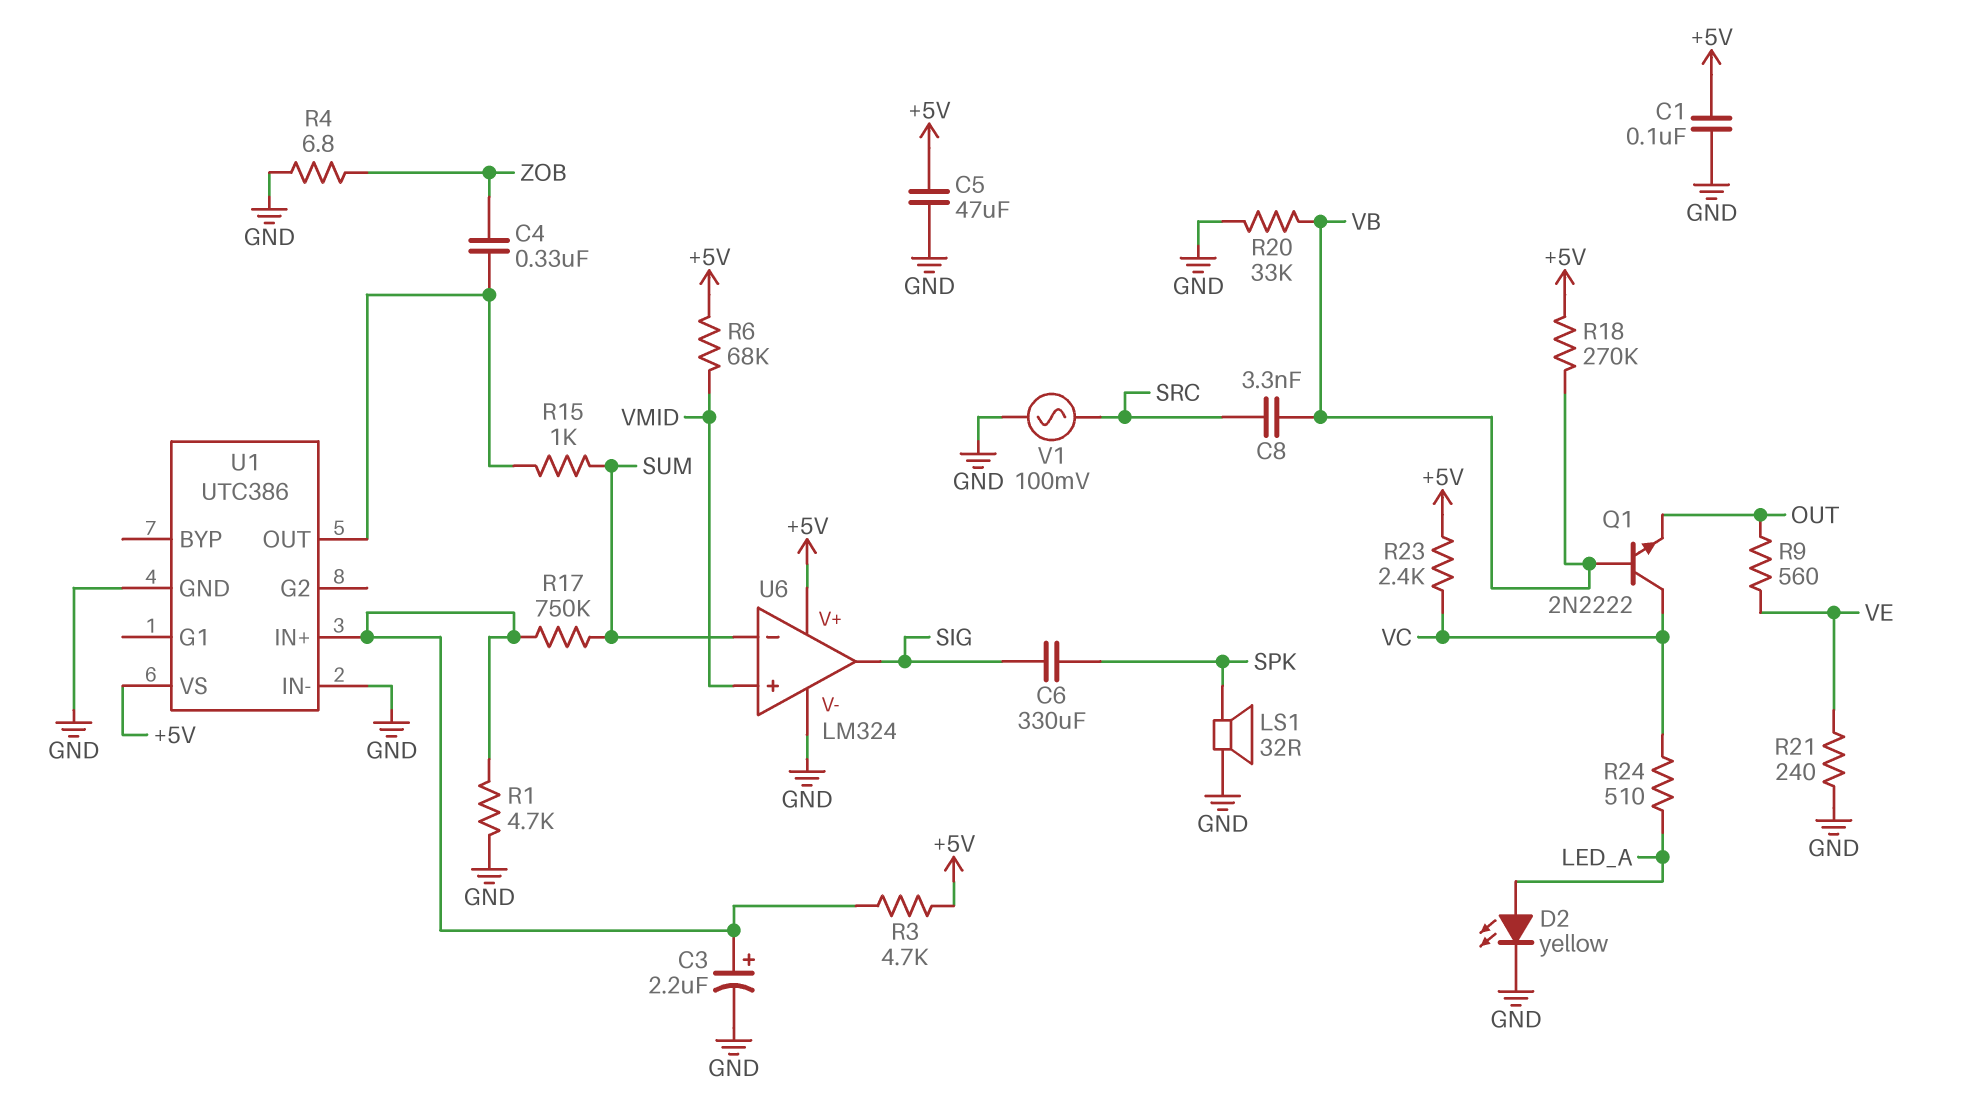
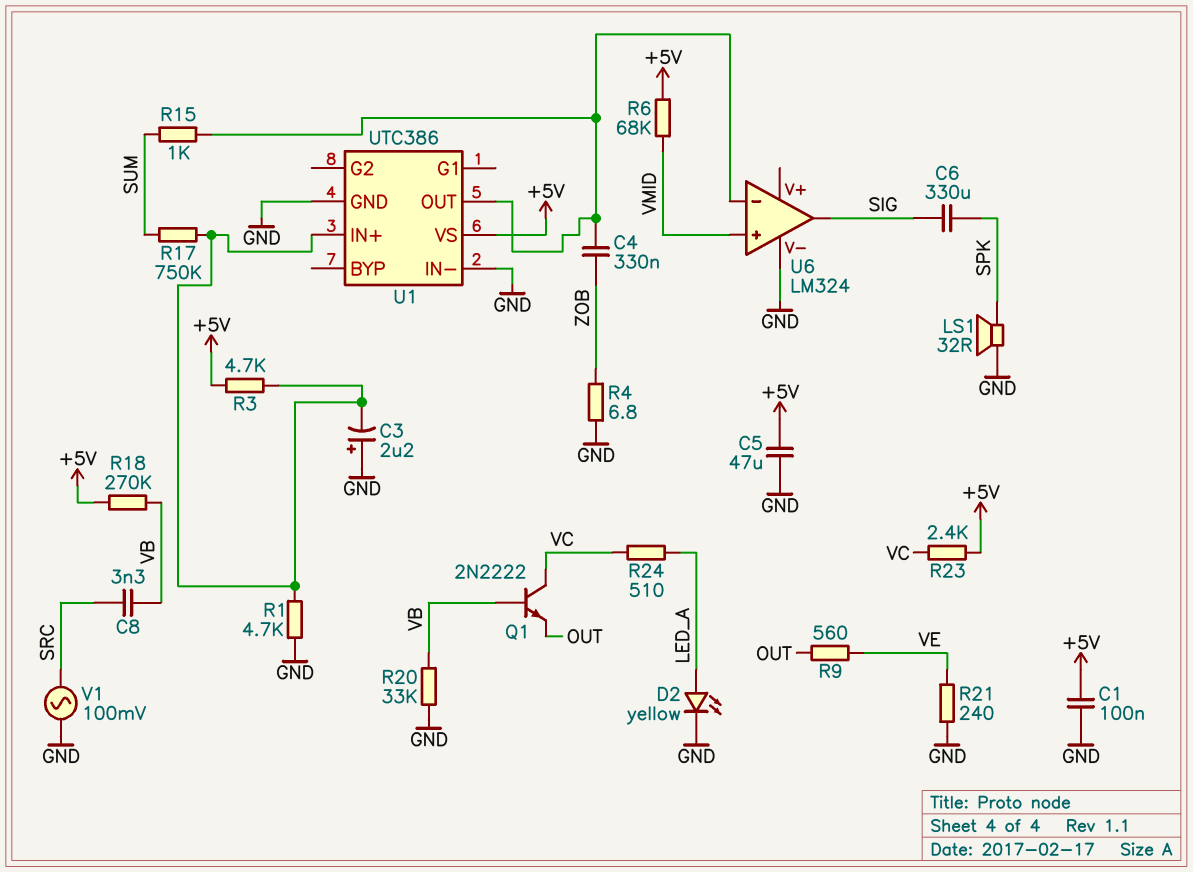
C3: 2.2uF (plus U1/IN+, minus GND) -> 2.2uF (plus GND, minus U1/IN+)
U6 pin V+: +5V -> none
U6 pin in-: SUM -> U1/OUT

